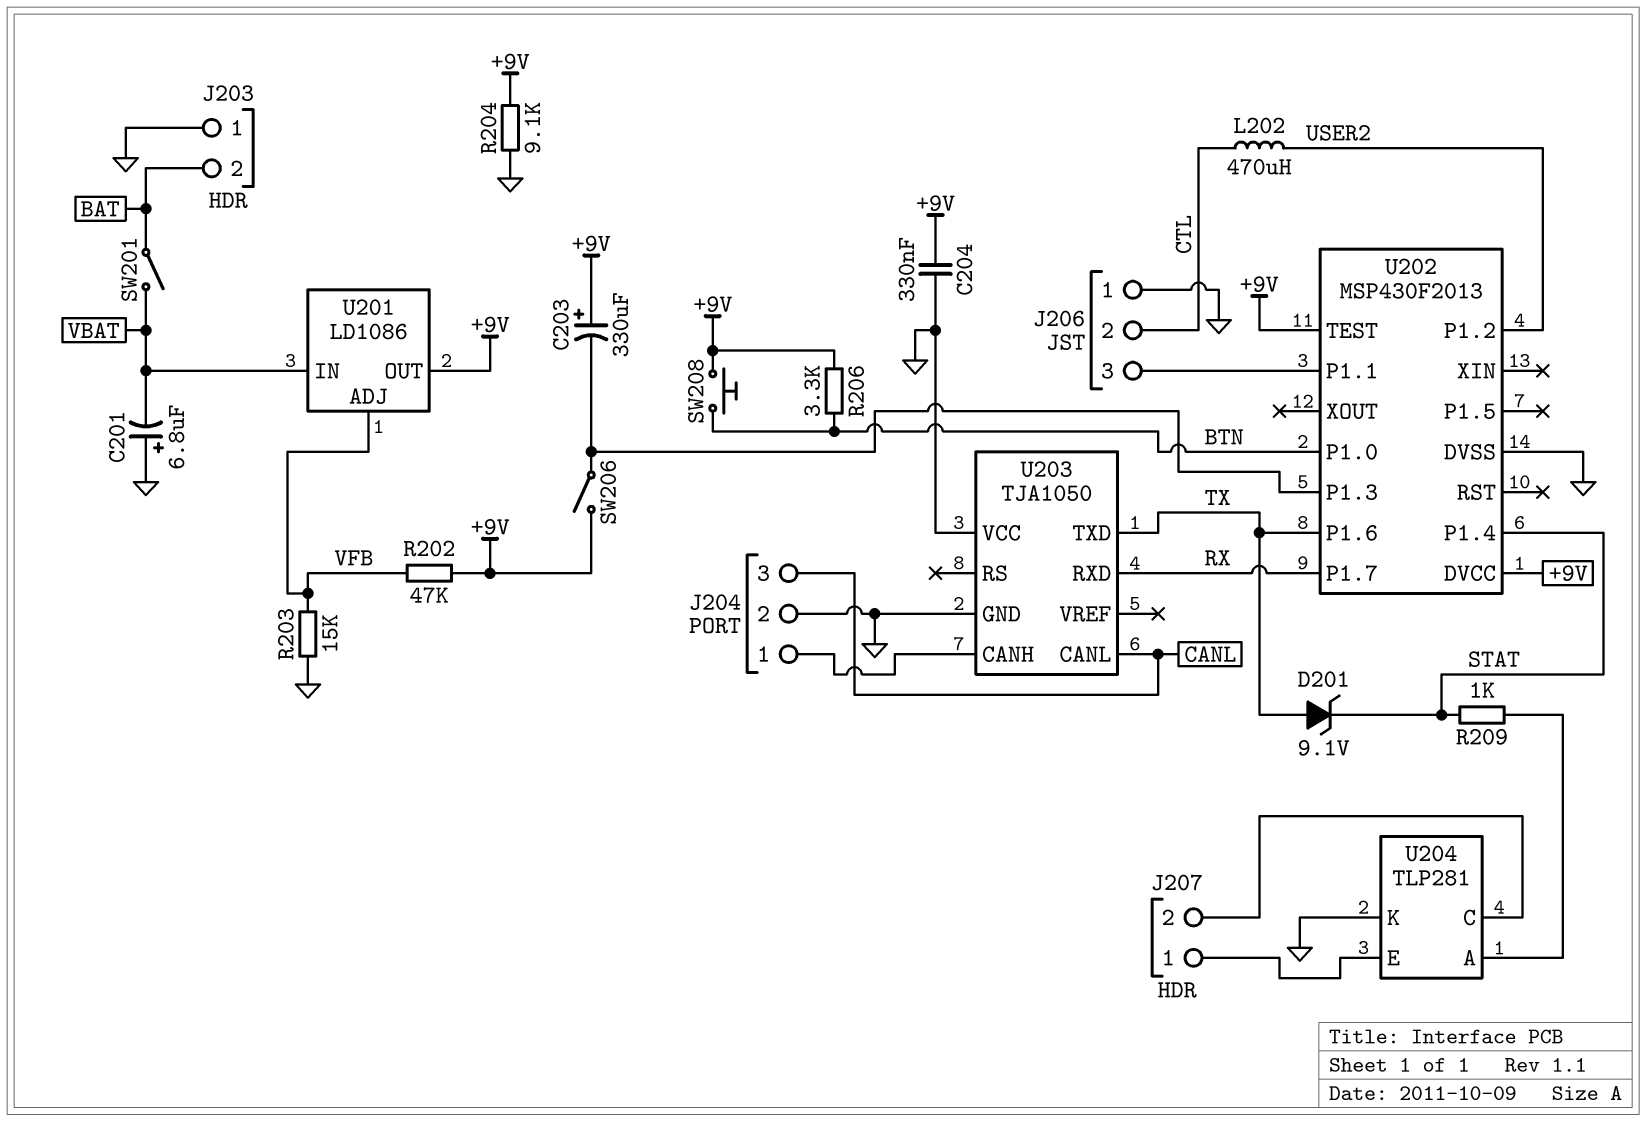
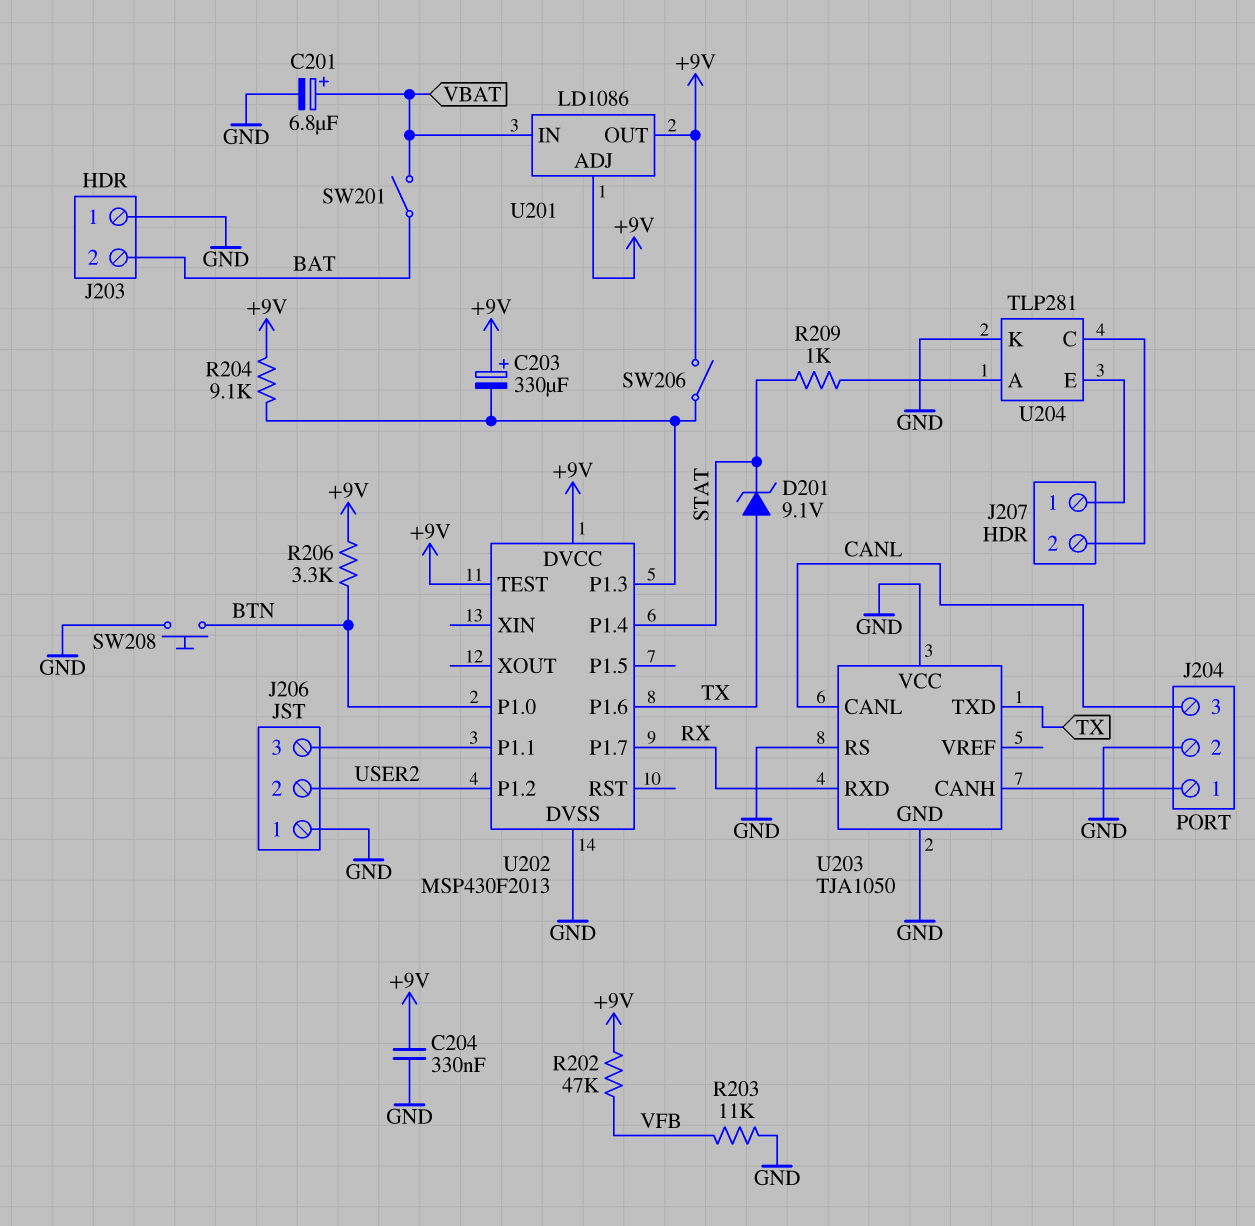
C201: 6.8uF (plus GND, minus VBAT) -> 6.8uF (plus VBAT, minus GND)
J206 pin 2: CTL -> USER2
L202: 470uH (CTL, USER2) -> none
R203: 15k (GND, VFB) -> 11k (GND, VFB)
R204: 9.1k (+9V, GND) -> 9.1k (+9V, U202/P1.3)
SW208: button (+9V, BTN) -> button (BTN, GND)
U201 pin ADJ: VFB -> +9V
U203 pin RS: none -> GND

